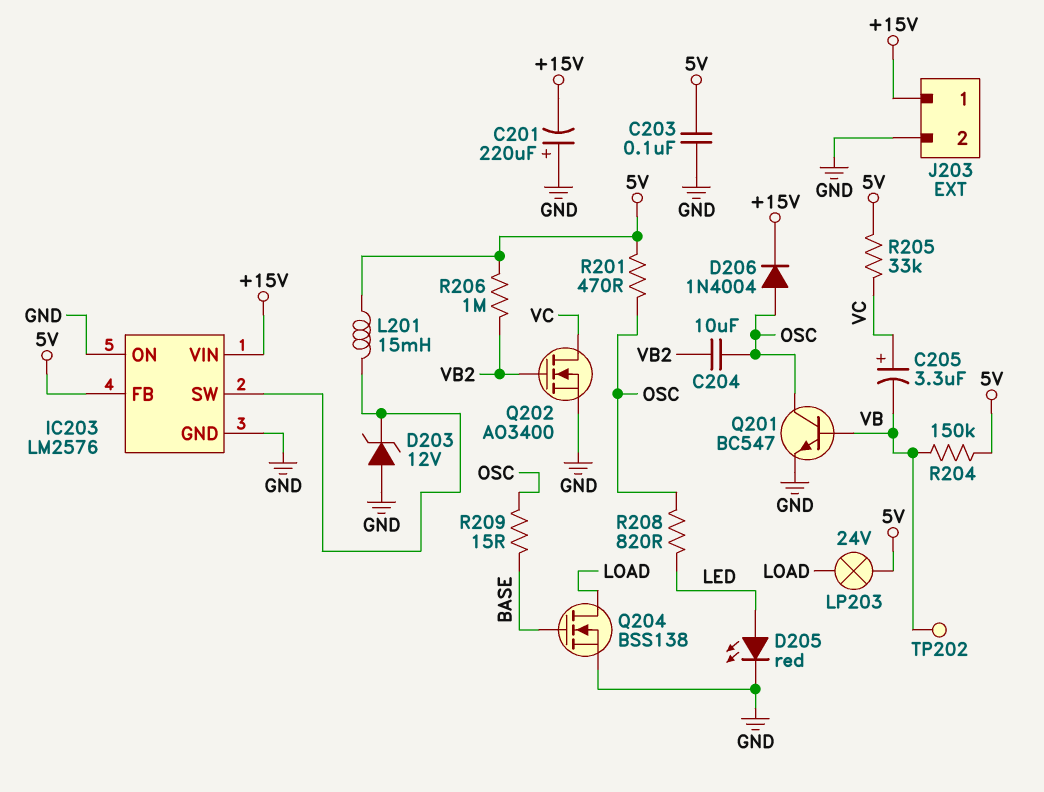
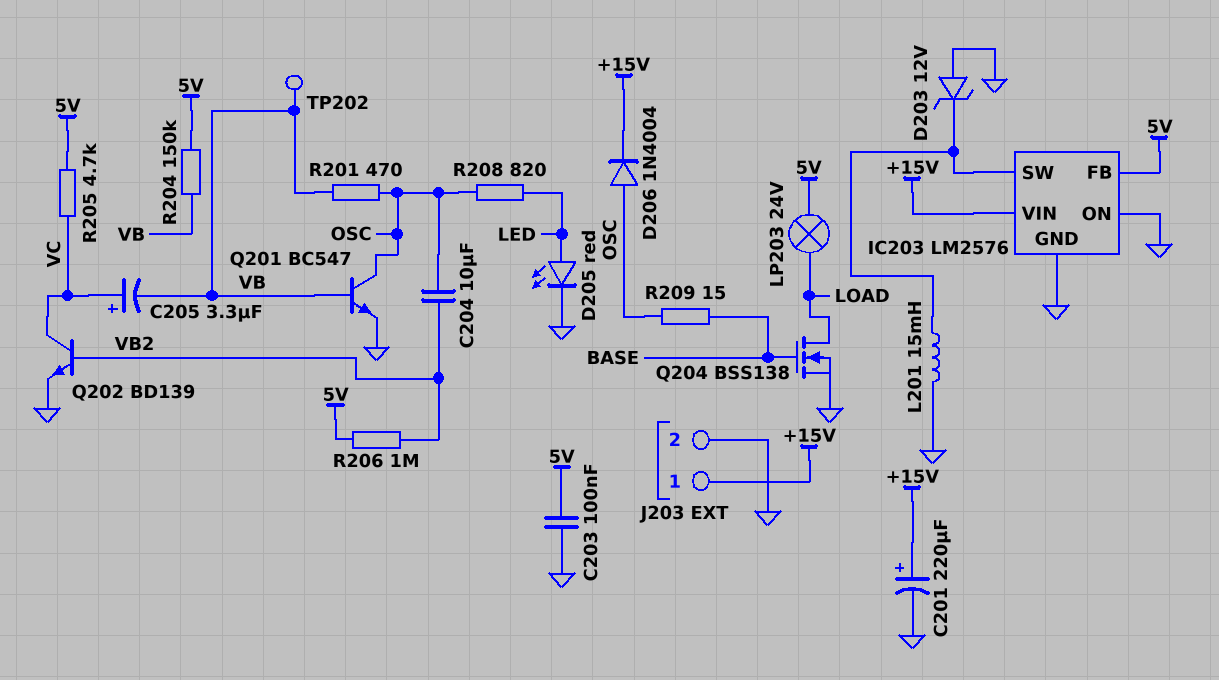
C201: 220uF (plus GND, minus +15V) -> 220uF (plus +15V, minus GND)
L201: 15mH (5V, IC203/SW) -> 15mH (GND, IC203/SW)
Q202: NMOS AO3400 (G VB2, D VC, S GND) -> NPN BD139 (B VB2, C VC, E GND)
R201: 470 (5V, OSC) -> 470 (OSC, VB)
R205: 33k (5V, VC) -> 4.7k (5V, VC)

